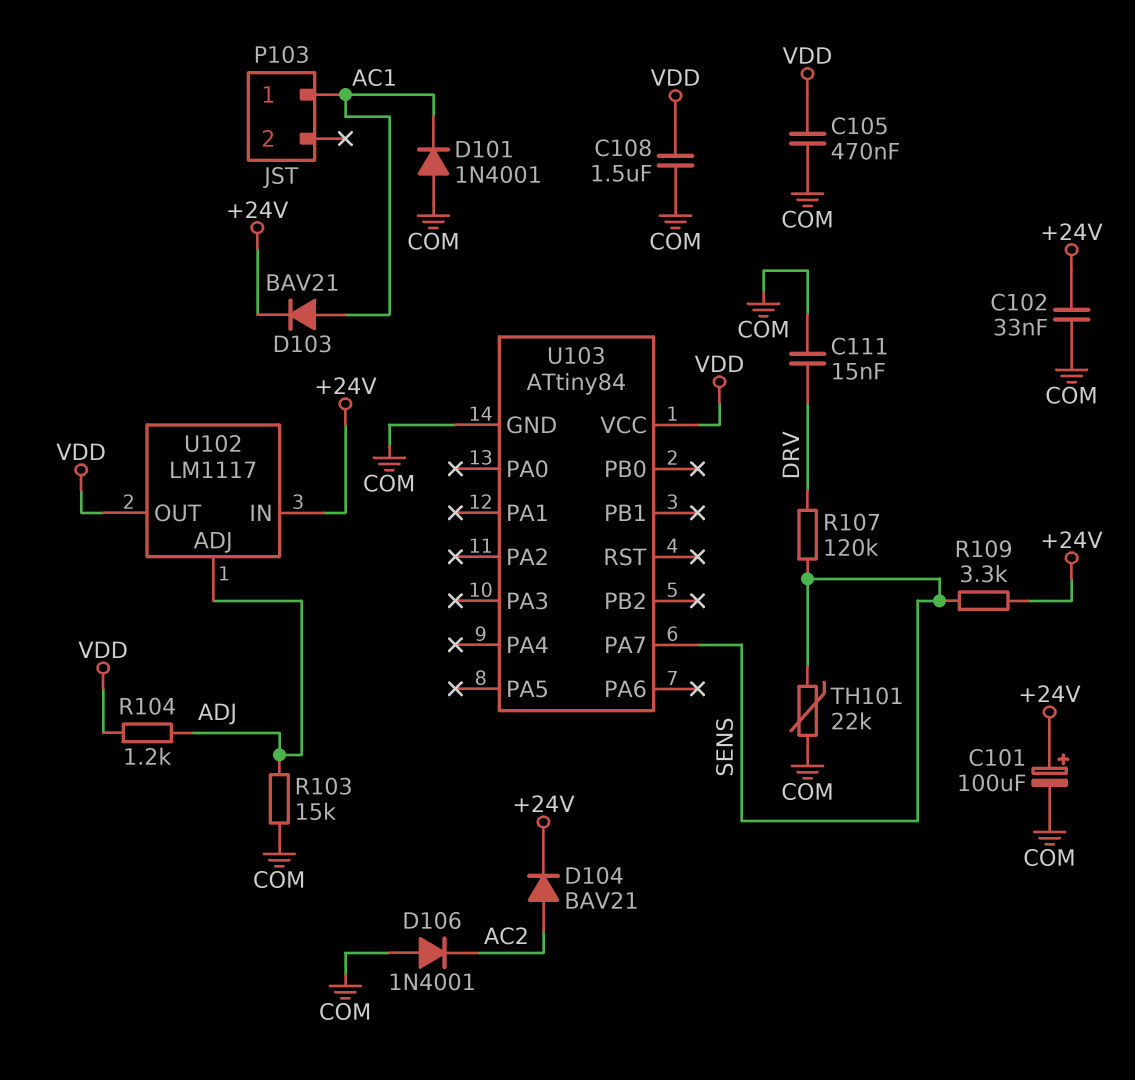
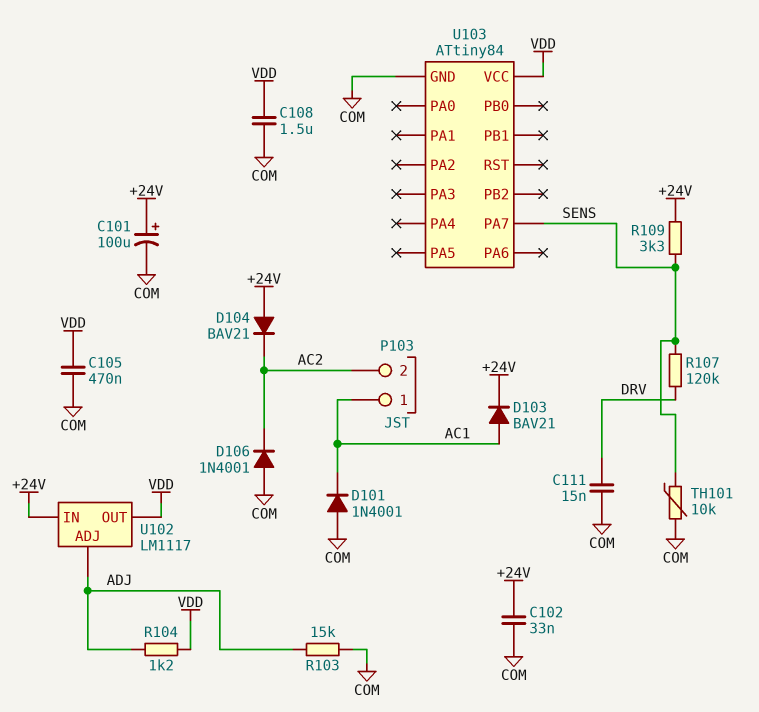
D104: diode BAV21 (A AC2, K +24V) -> diode BAV21 (A +24V, K AC2)
P103 pin 2: none -> AC2
TH101: 22k (COM, SENS) -> 10k (COM, SENS)

